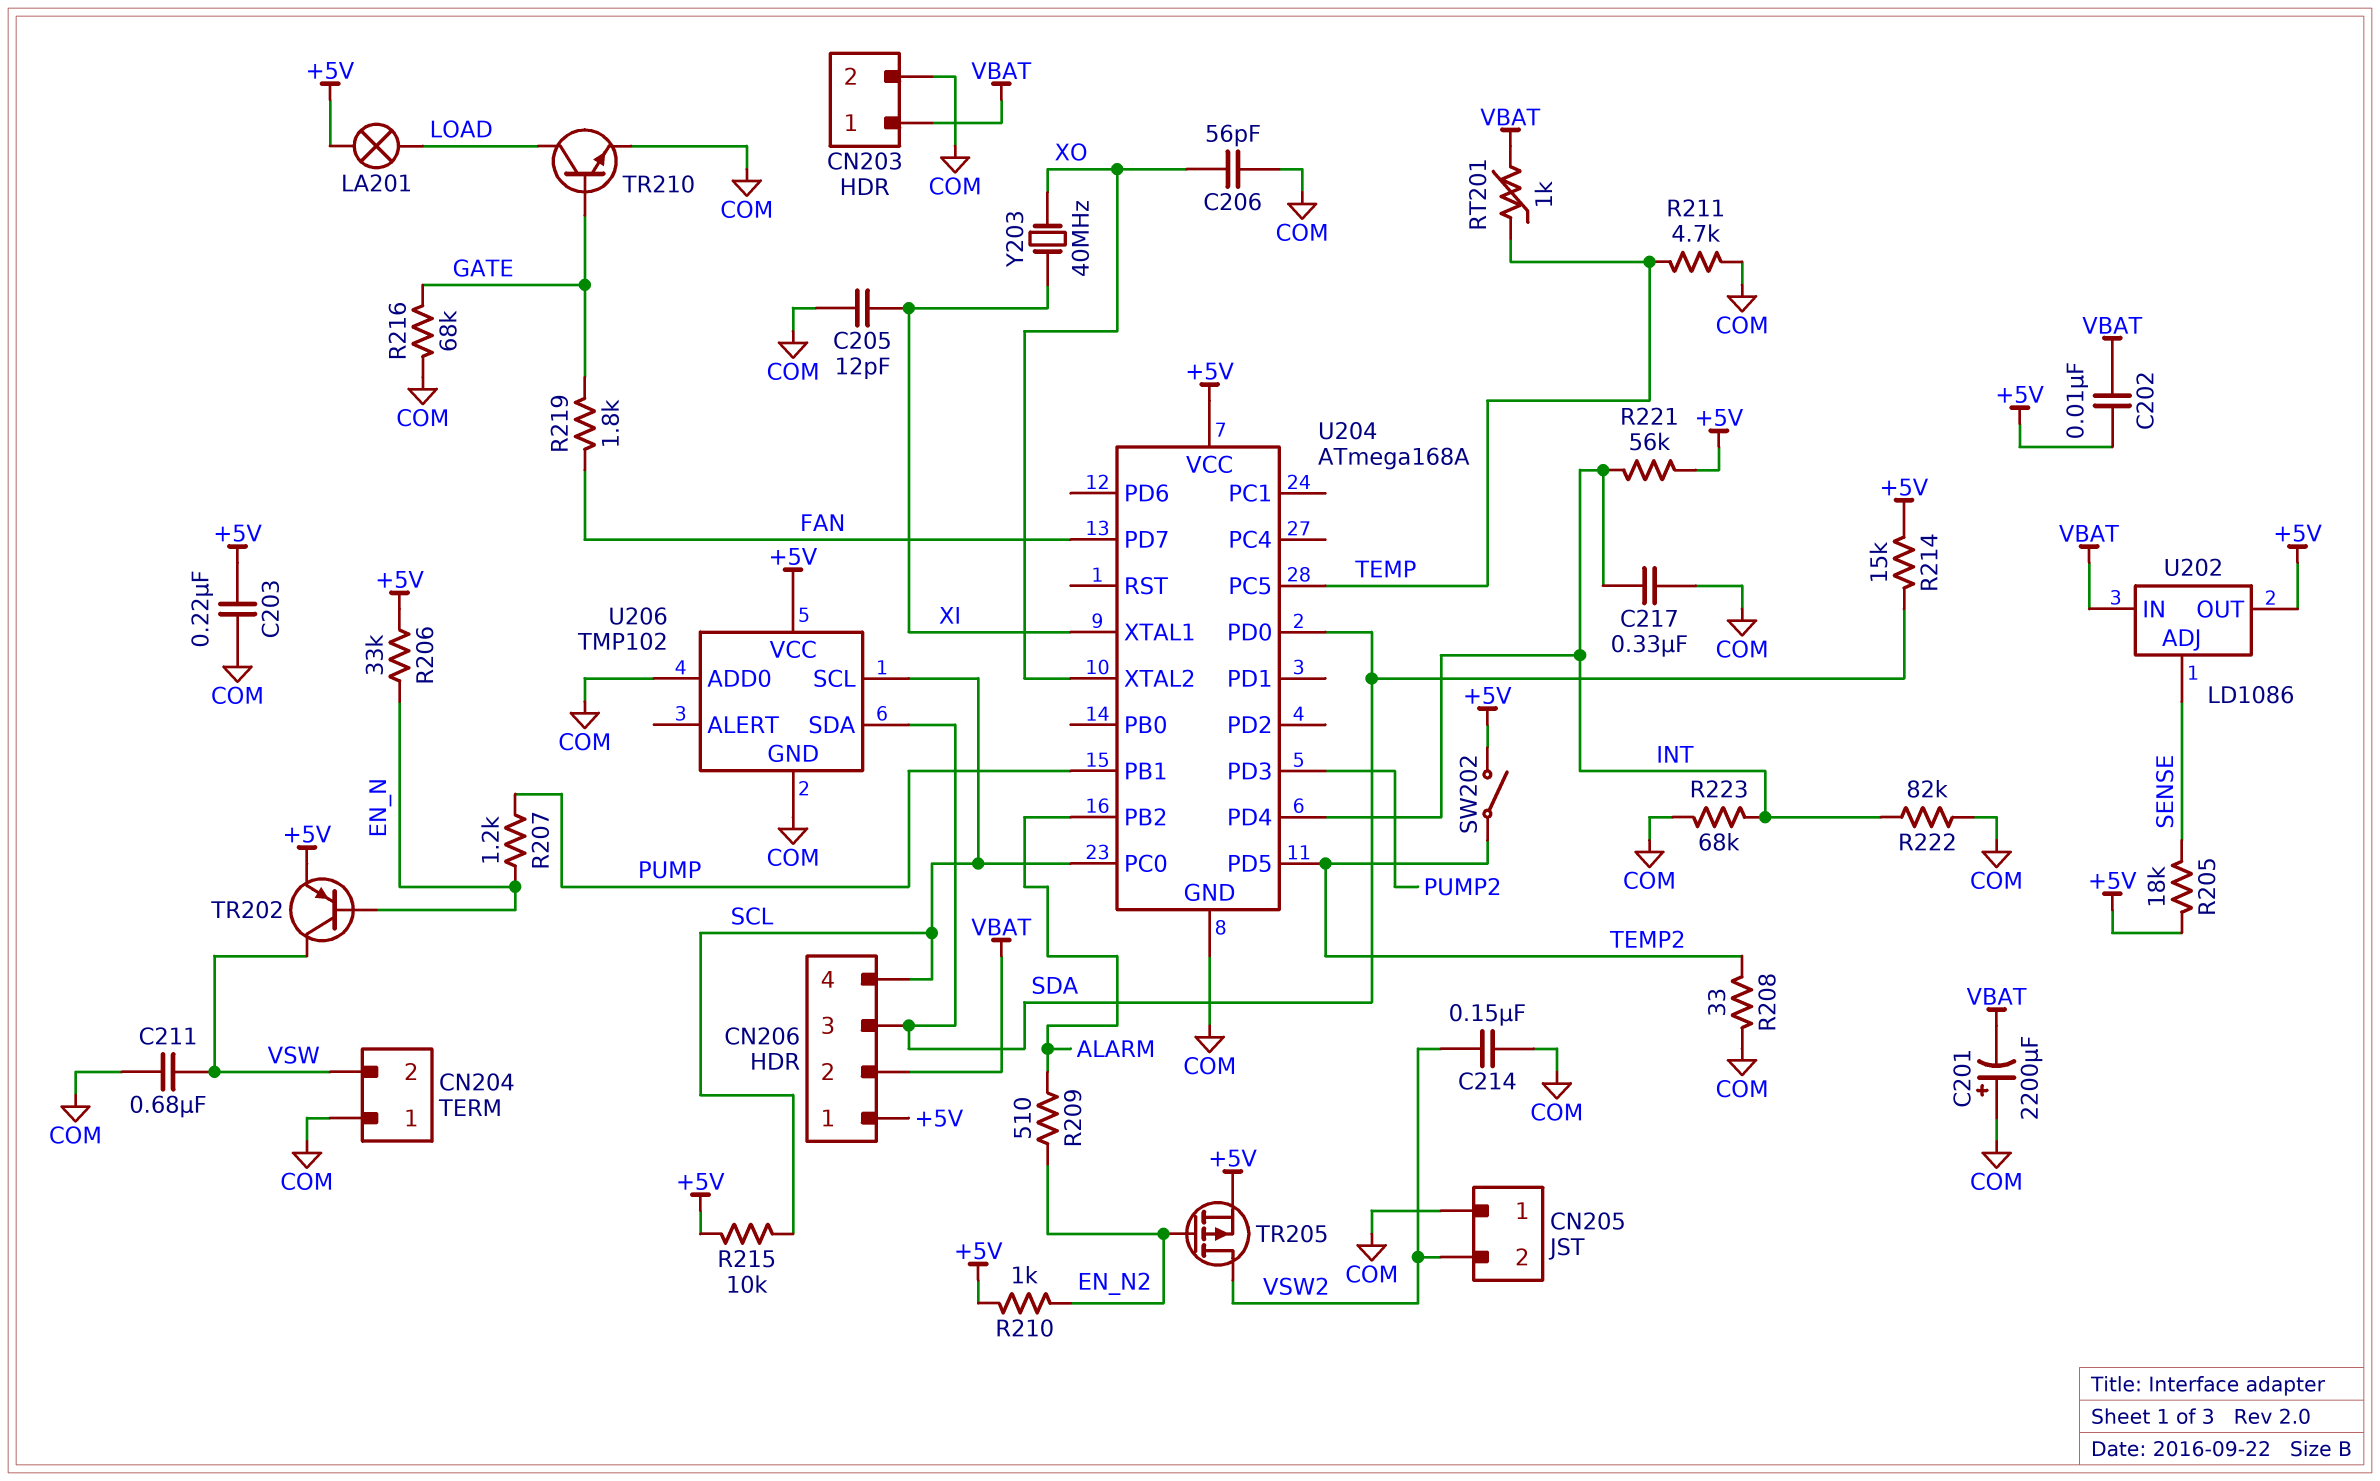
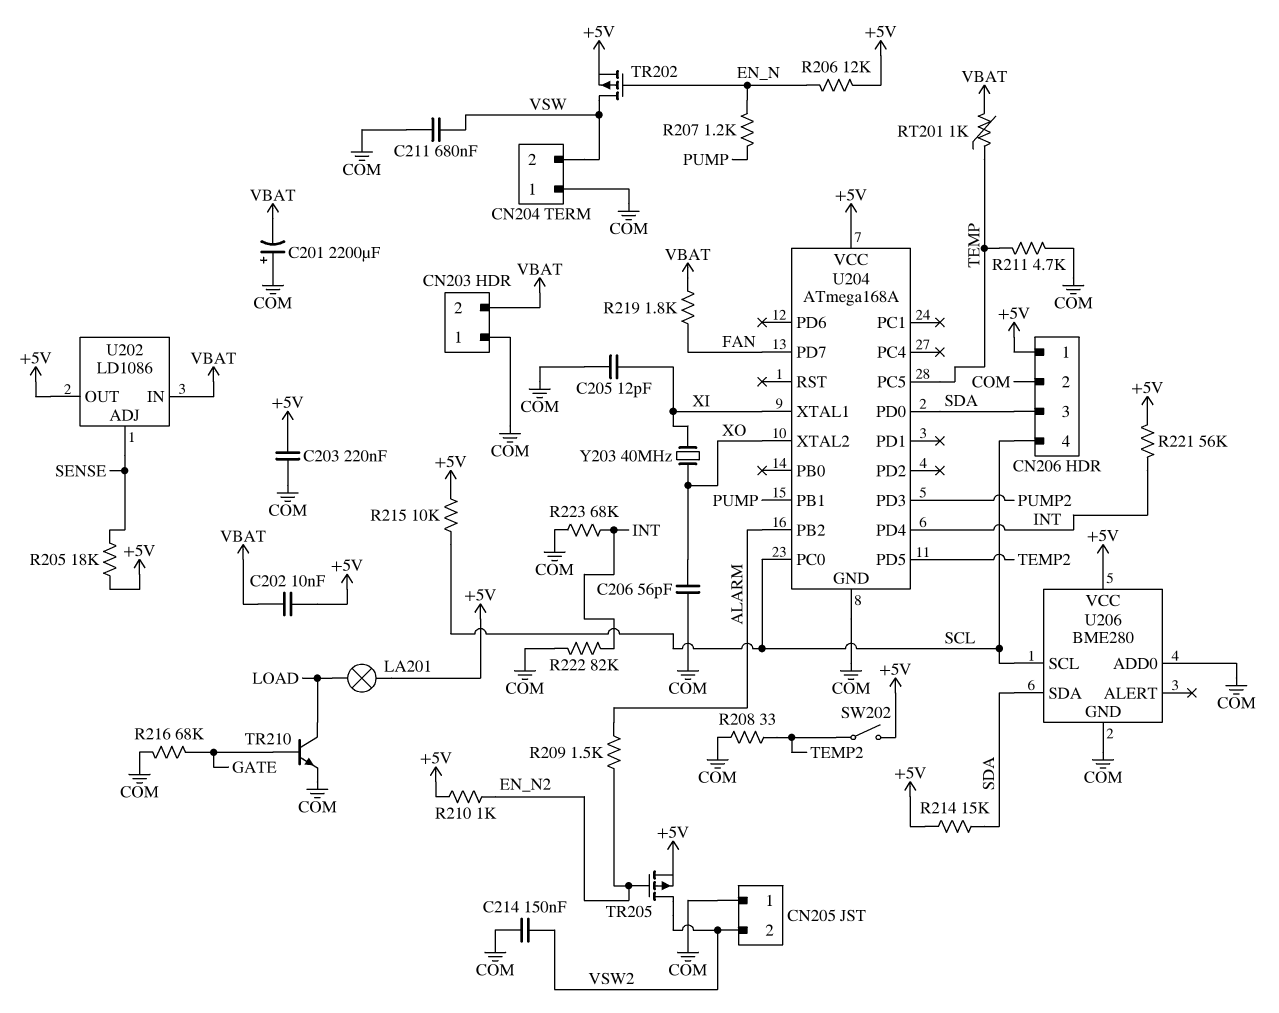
C217: 330nF (COM, INT) -> none
CN203 pin 1: VBAT -> COM
CN203 pin 2: COM -> VBAT
CN206 pin 2: VBAT -> COM
R206: 33k (+5V, EN_N) -> 12k (+5V, EN_N)
R209: 510 (ALARM, EN_N2) -> 1.5k (ALARM, EN_N2)
R219: 1.8k (FAN, GATE) -> 1.8k (FAN, VBAT)
TR202: PNP (B EN_N, C VSW, E +5V) -> PMOS (G EN_N, D VSW, S +5V)
U206: TMP102 -> BME280

